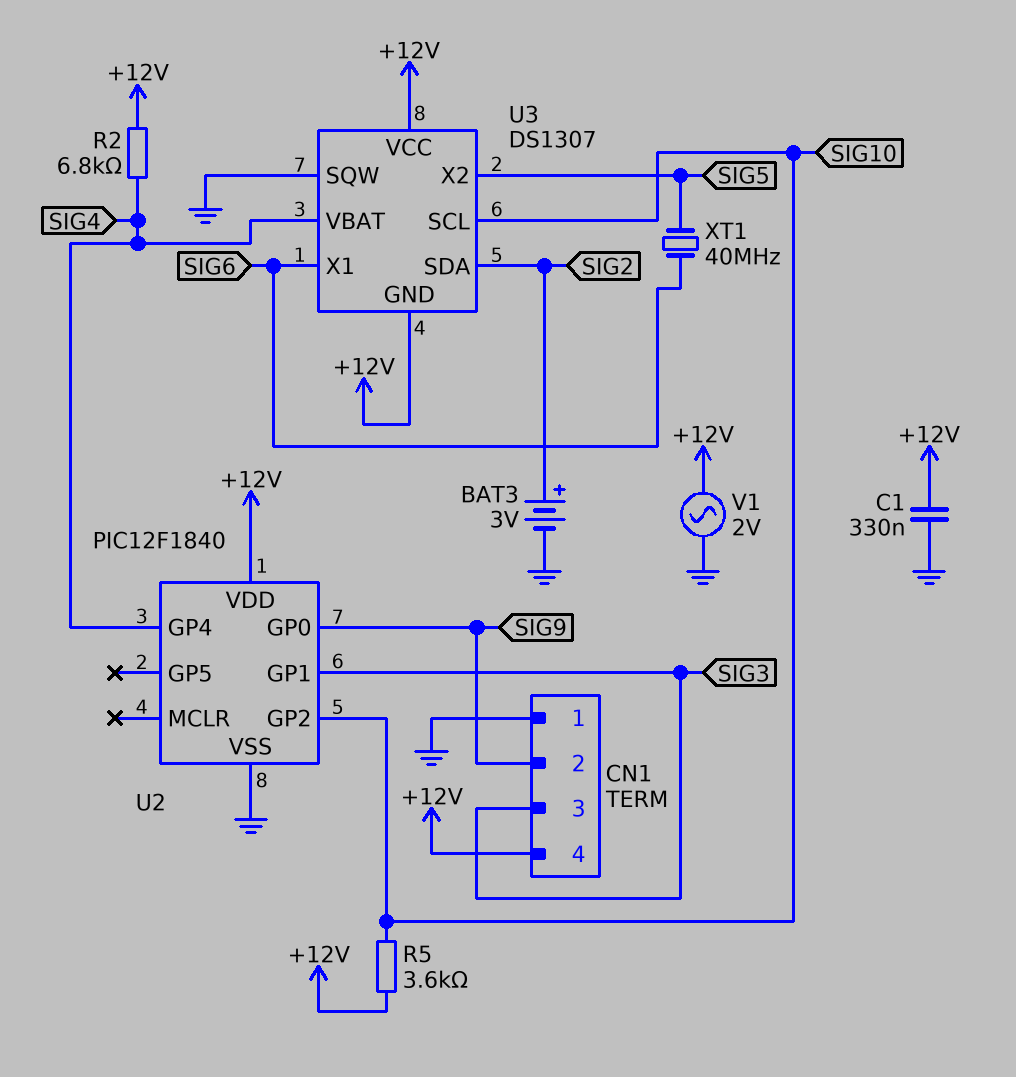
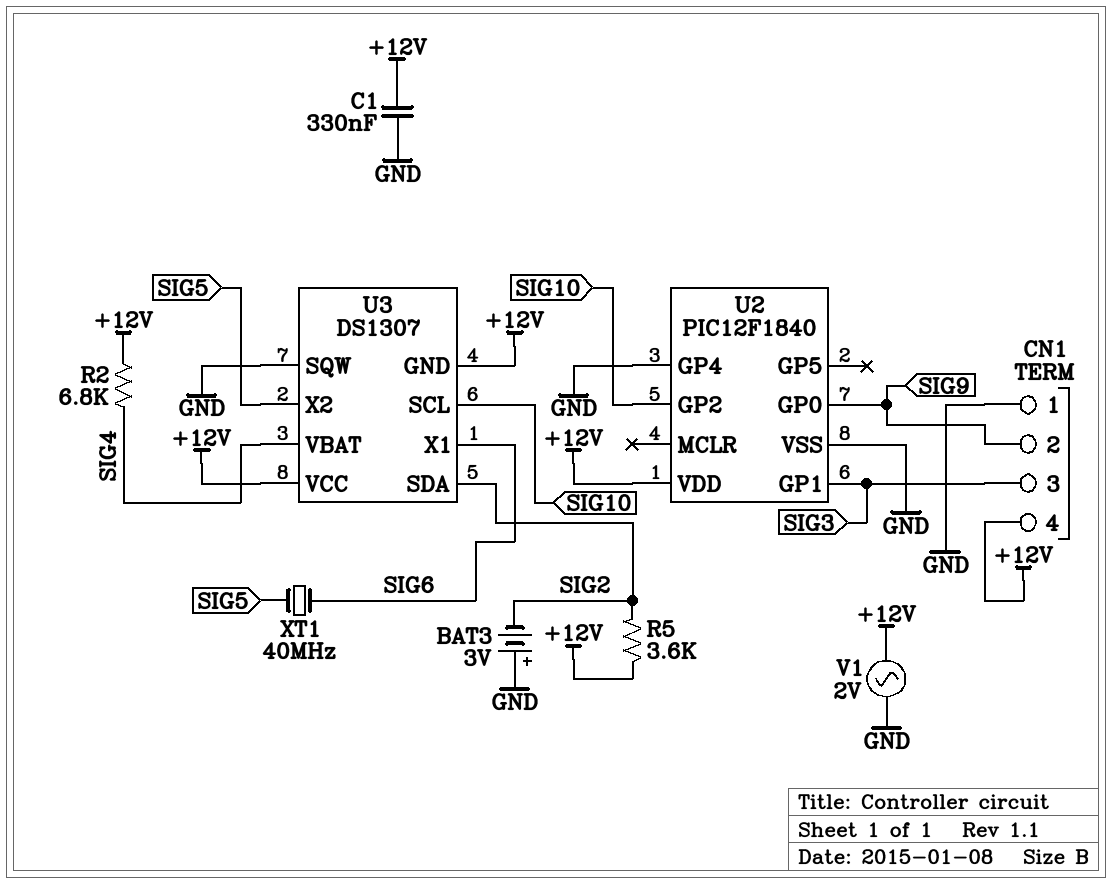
BAT3: 3V (plus SIG2, minus GND) -> 3V (plus GND, minus SIG2)
R5: 3.6k (+12V, SIG10) -> 3.6k (+12V, SIG2)
U2 pin GP4: SIG4 -> GND

